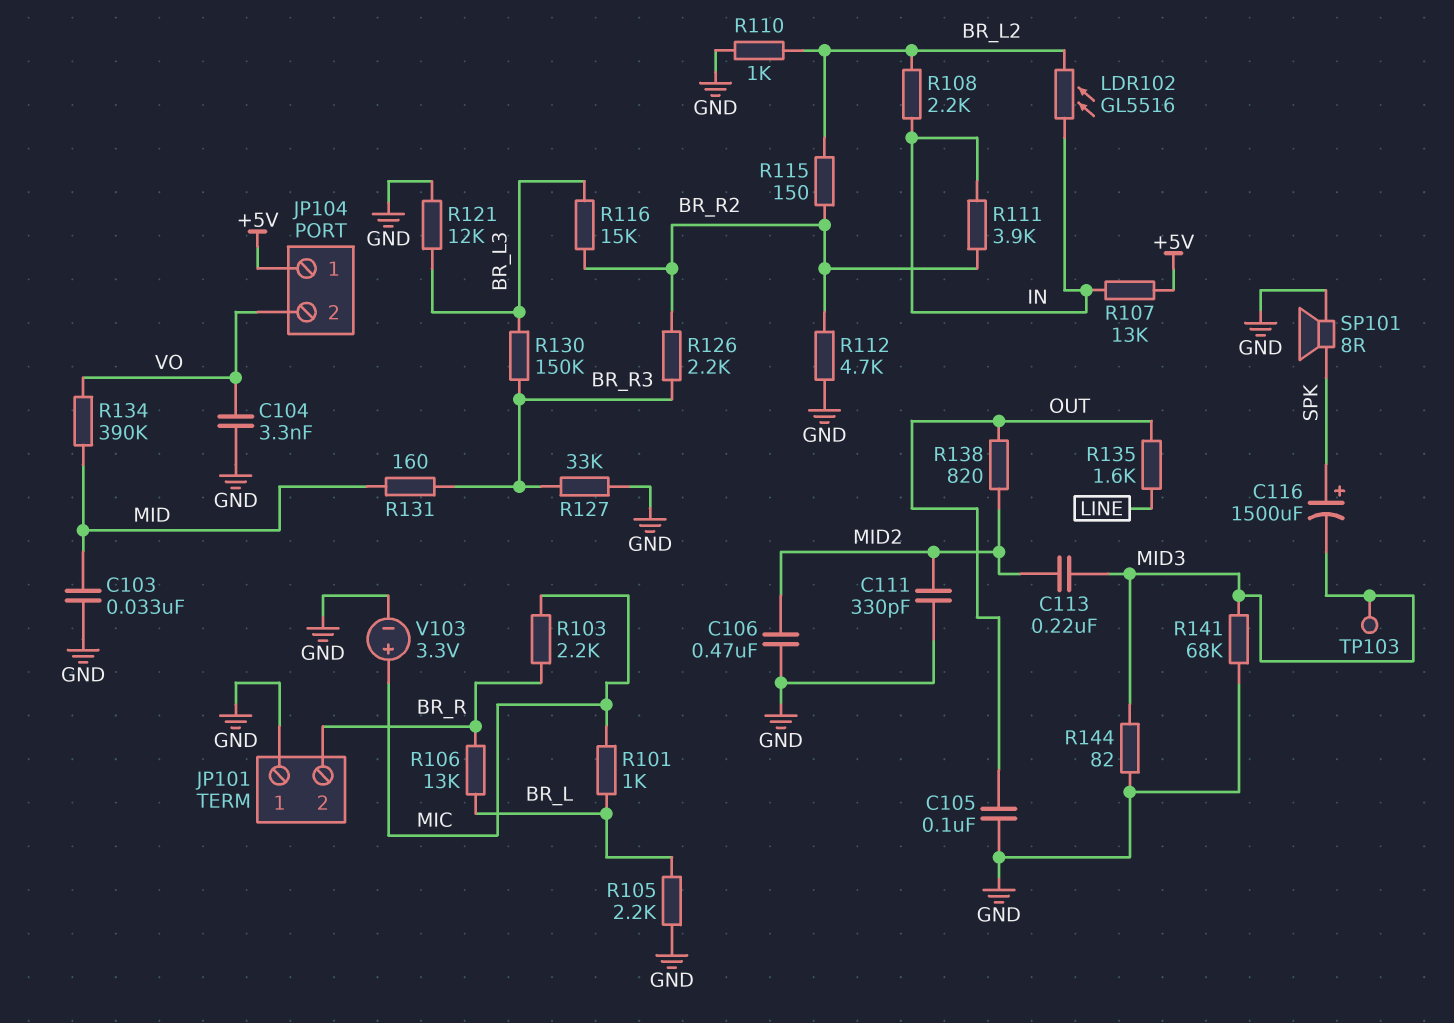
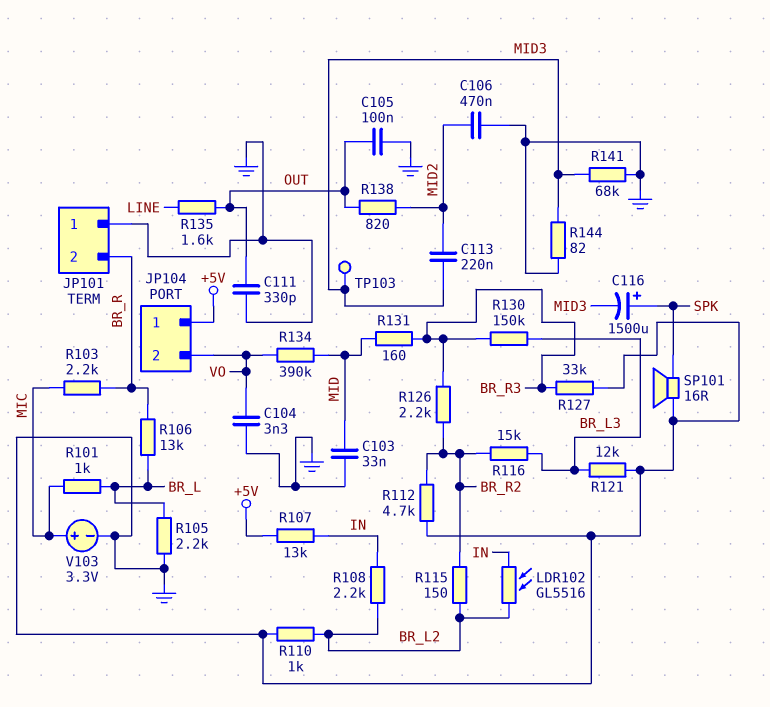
C111: 330pF (GND, MID2) -> 330pF (GND, OUT)
R111: 3.9k (BR_R2, IN) -> none
SP101: speaker 8R (GND, SPK) -> speaker 16R (GND, SPK)

